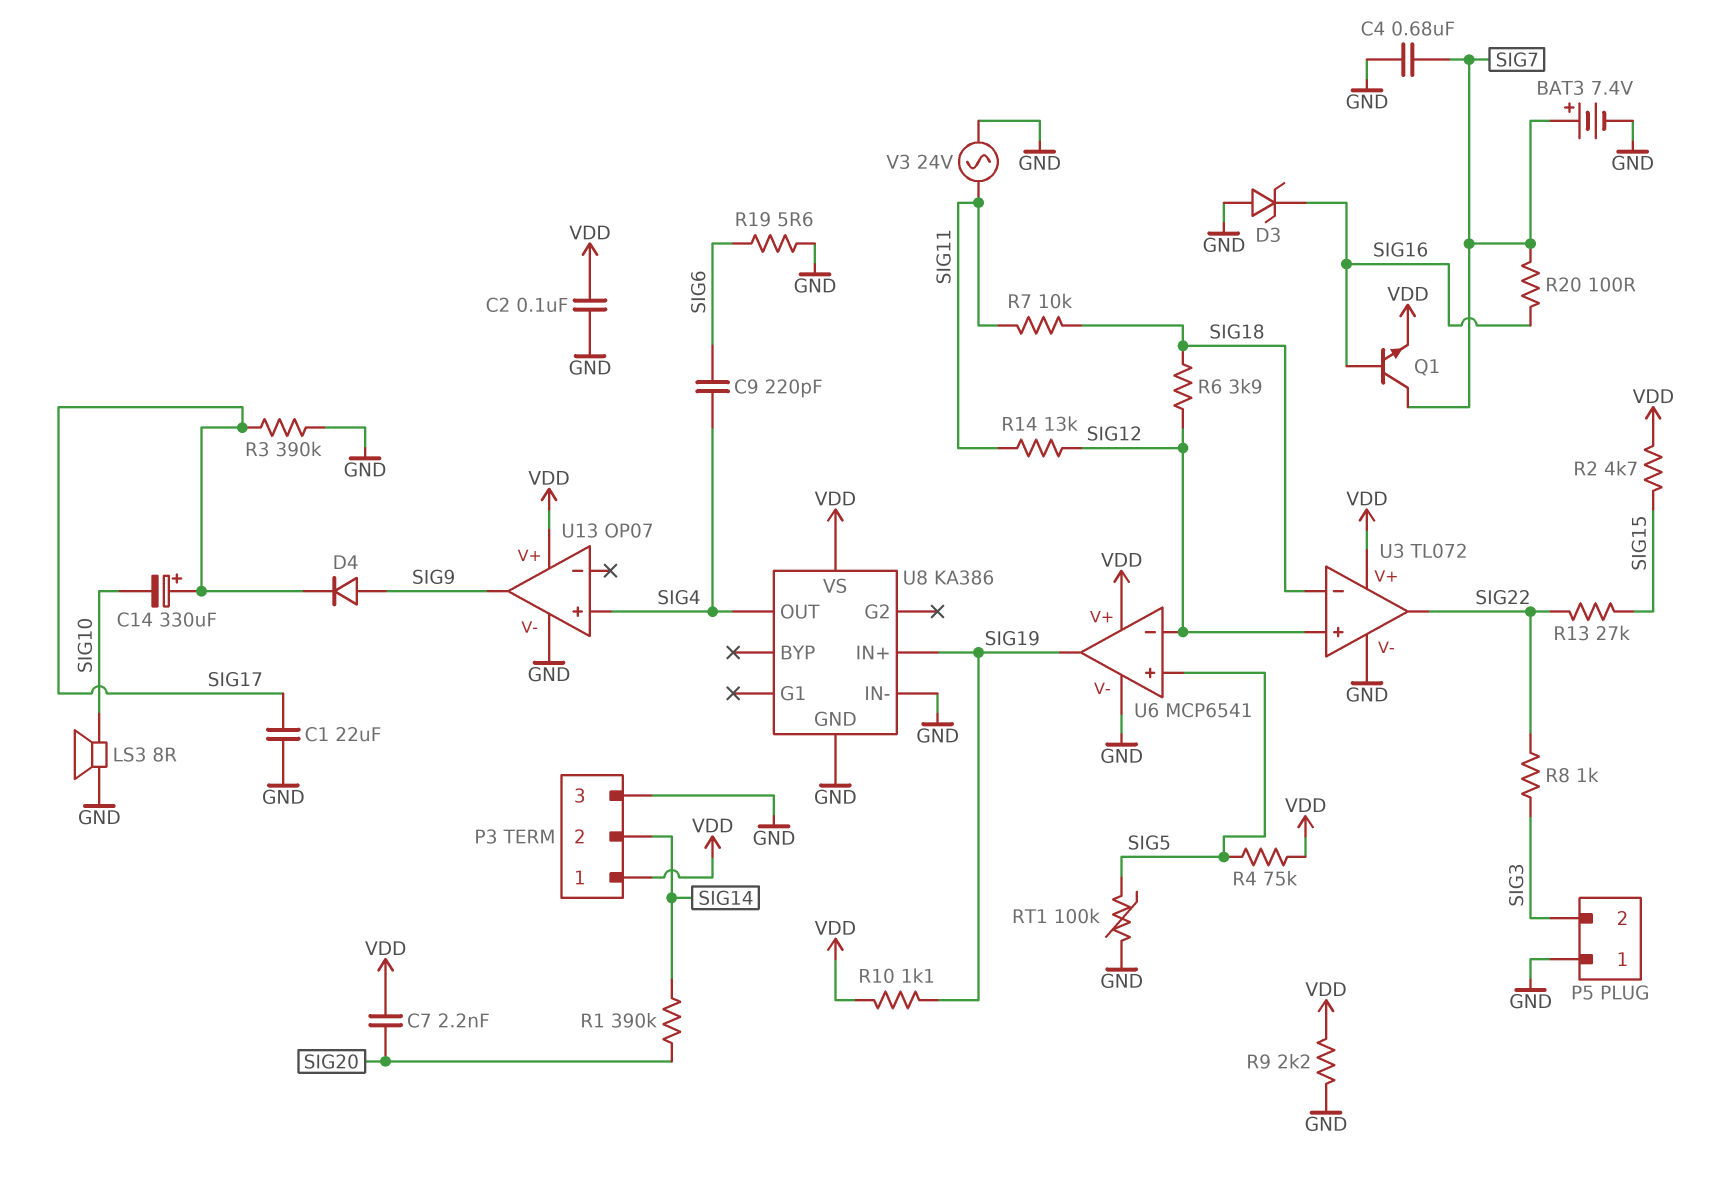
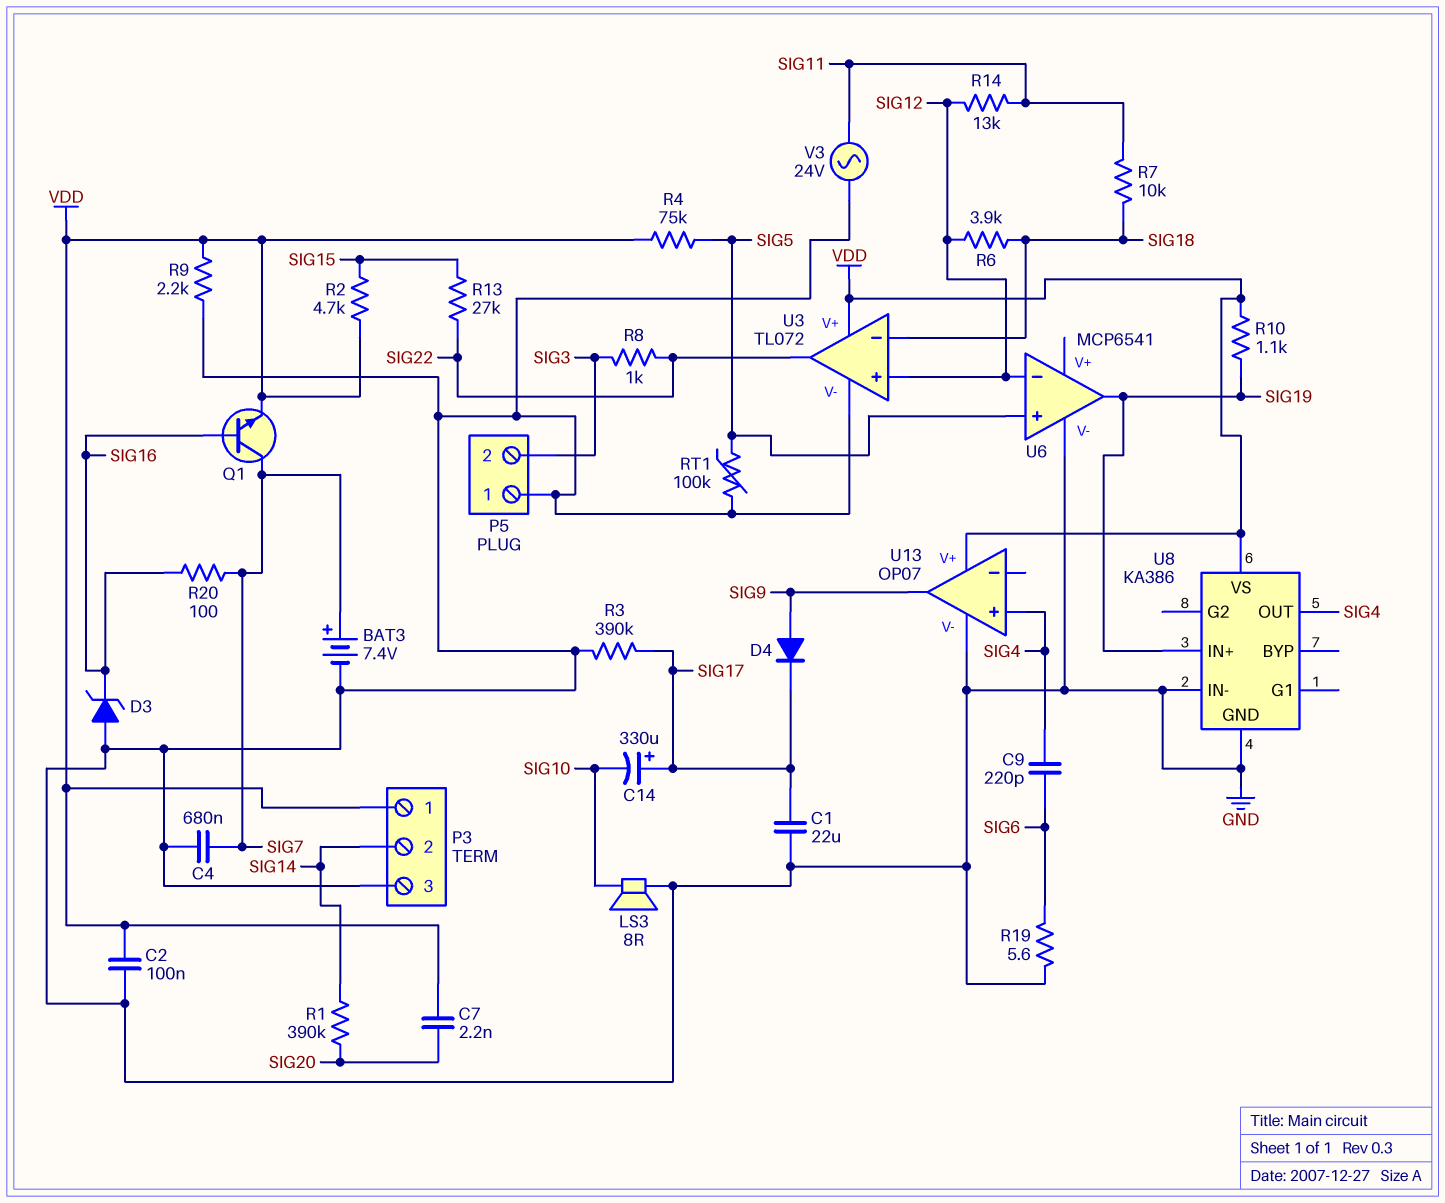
U6 pin V+: VDD -> none

